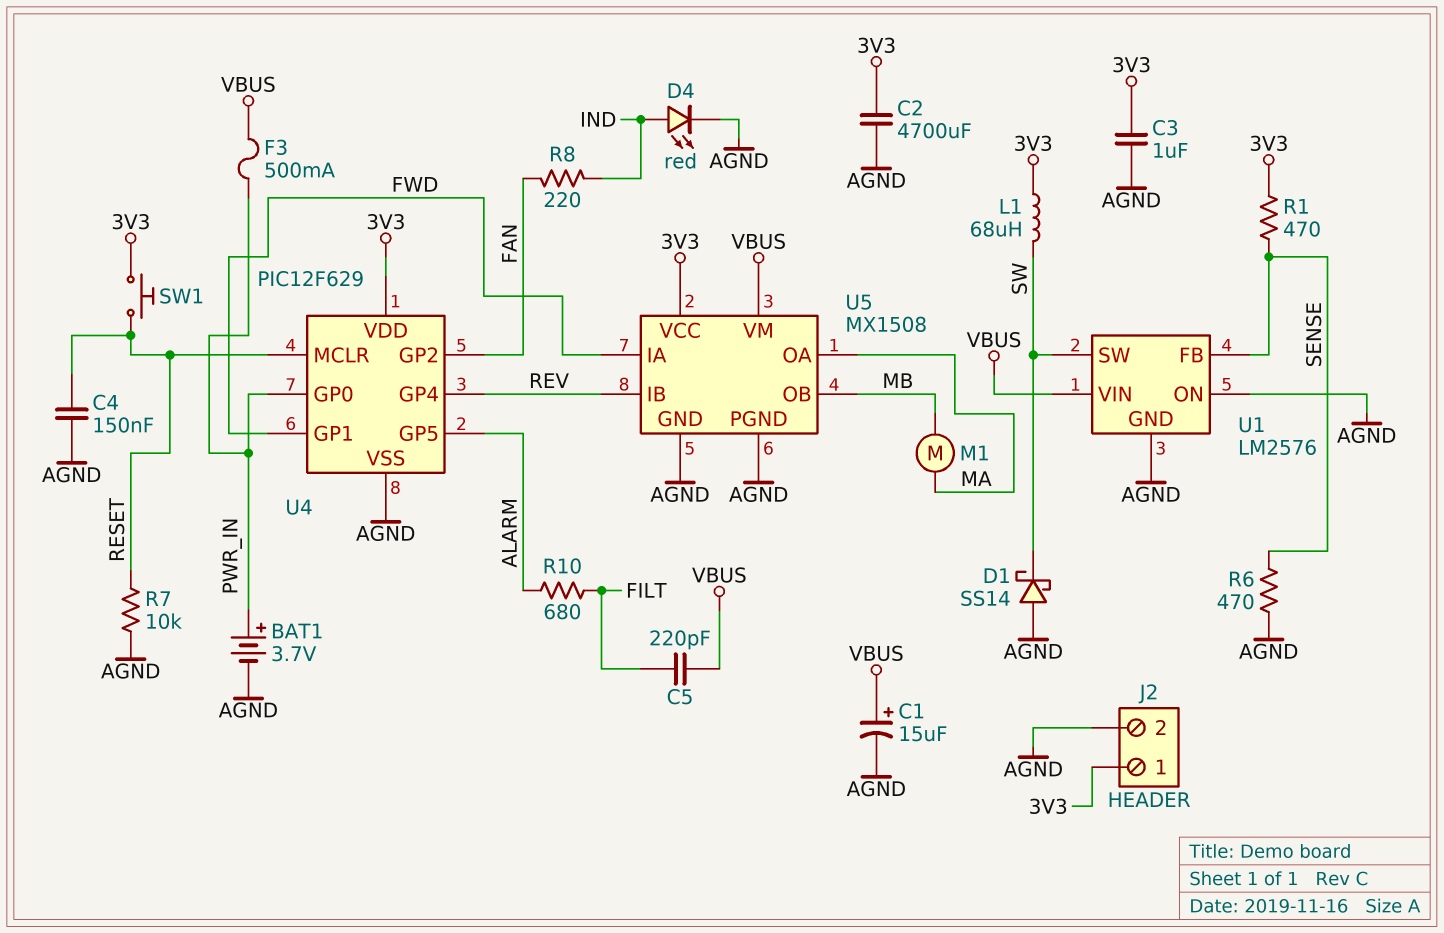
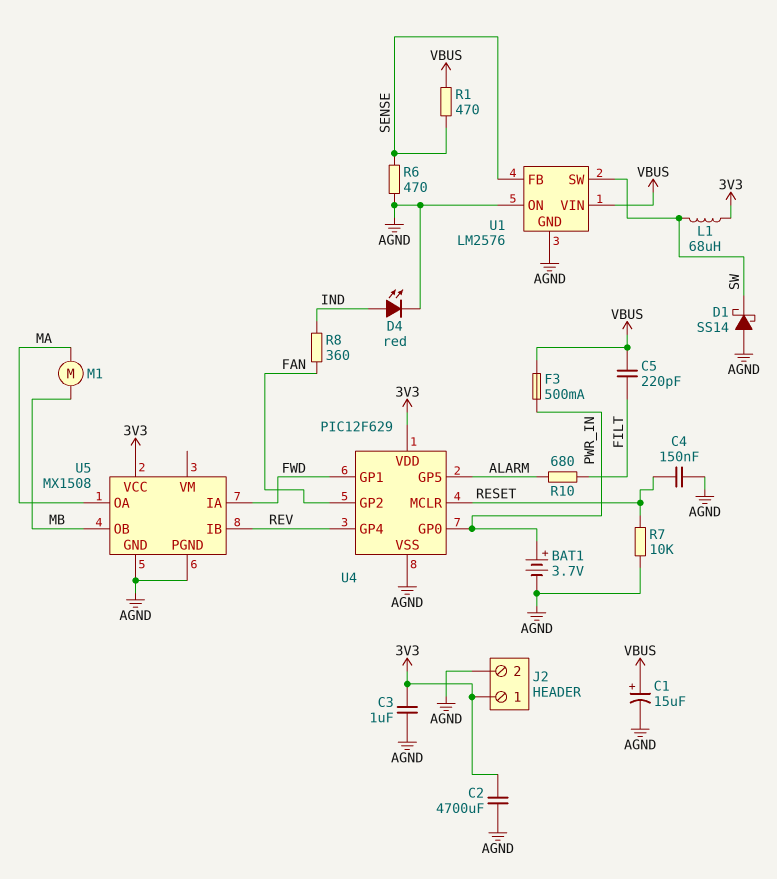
R1: 470 (3V3, SENSE) -> 470 (SENSE, VBUS)
R8: 220 (FAN, IND) -> 360 (FAN, IND)
SW1: button (3V3, RESET) -> none
U5 pin VM: VBUS -> none

